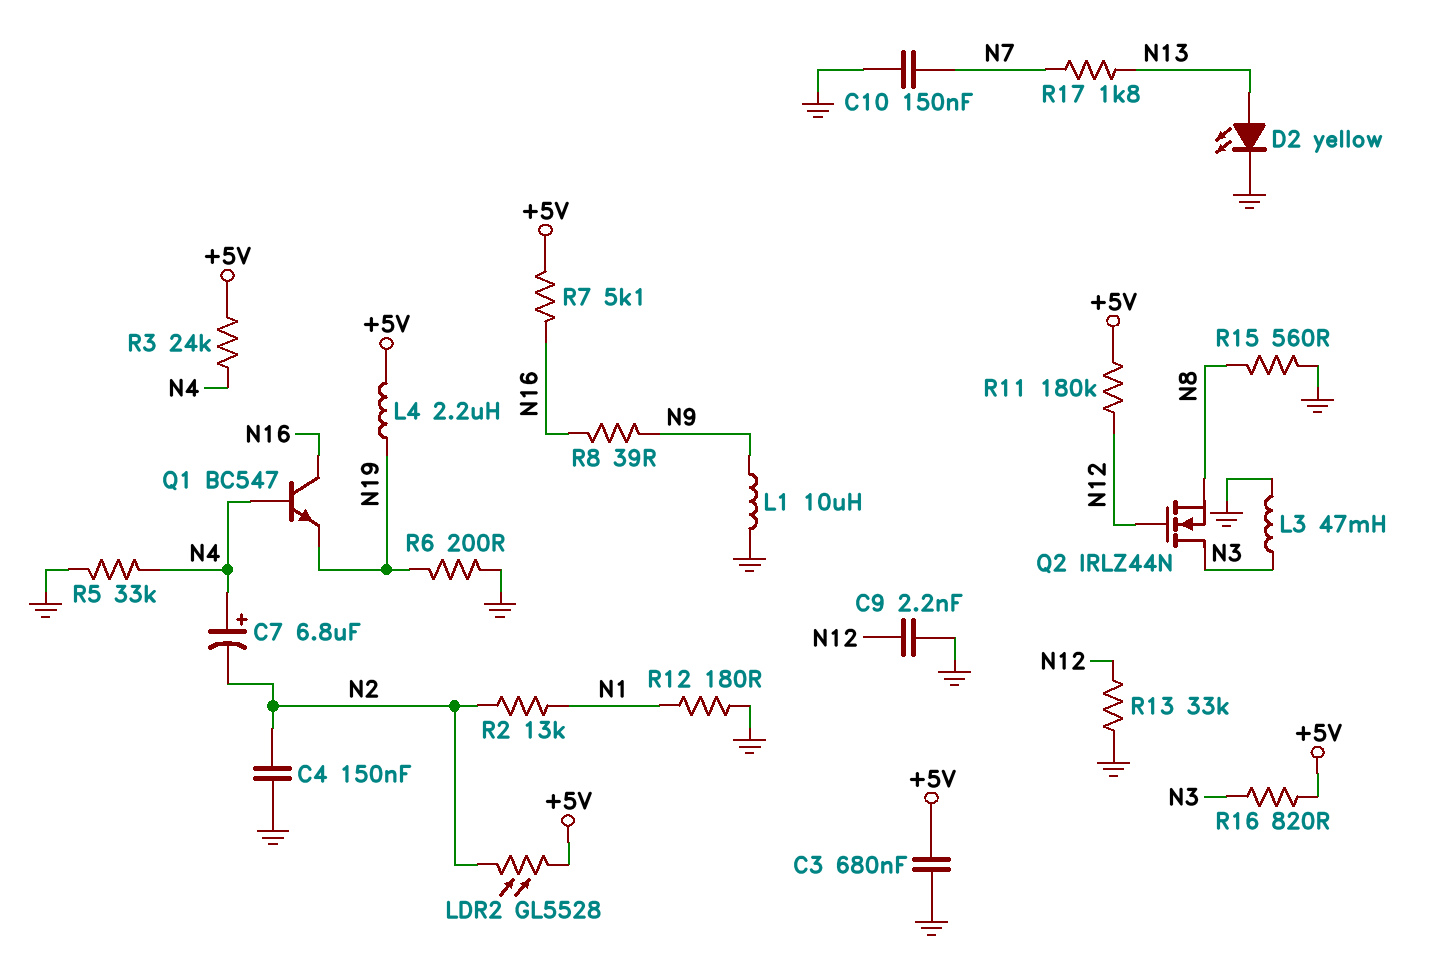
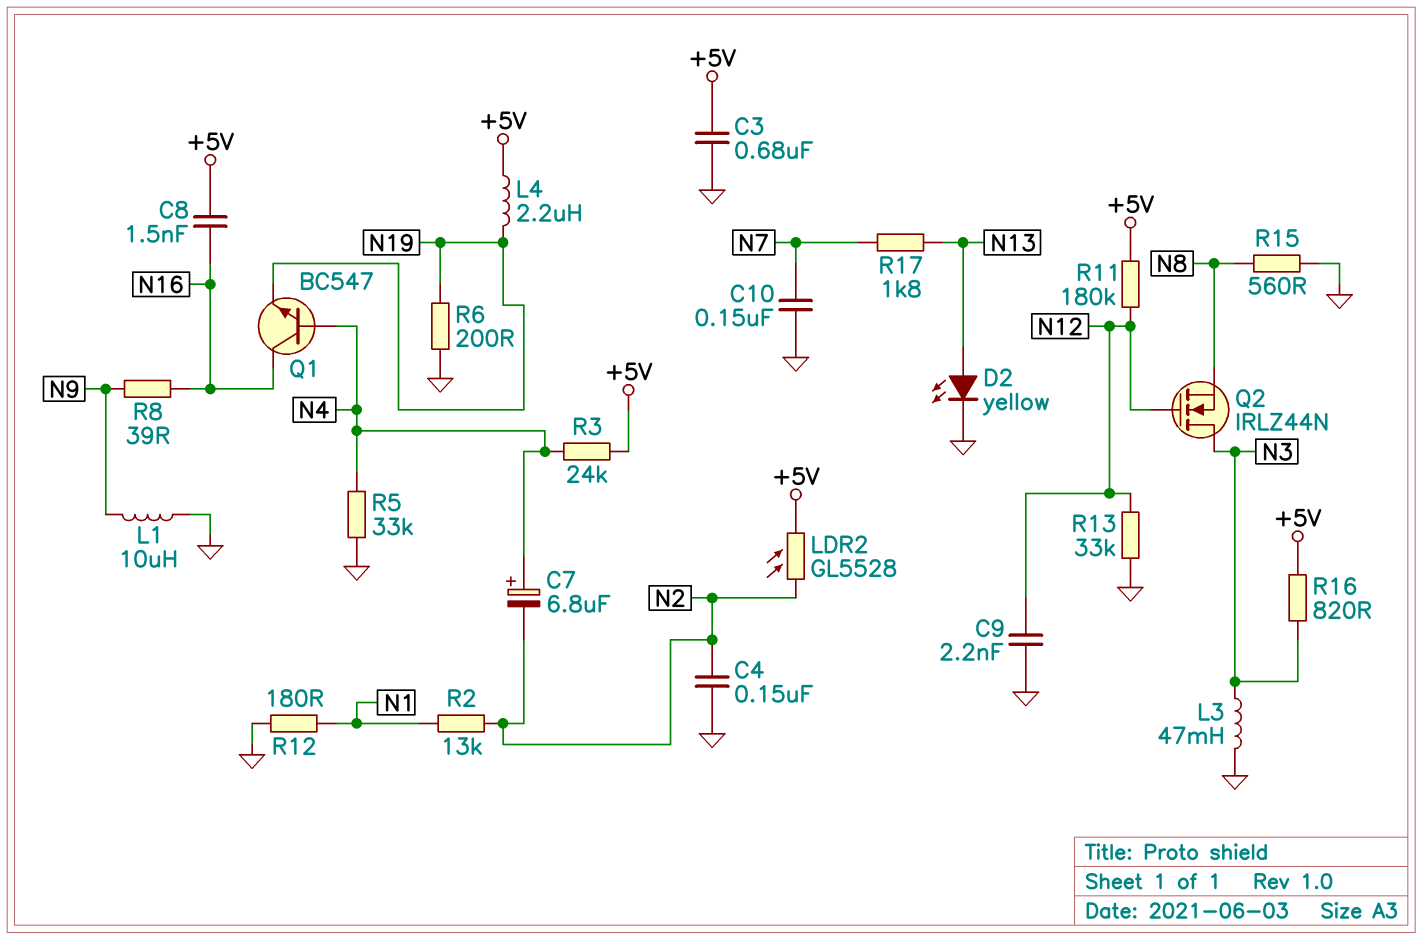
C8: none -> 1.5nF (+5V, N16)
R7: 5.1k (+5V, N16) -> none

